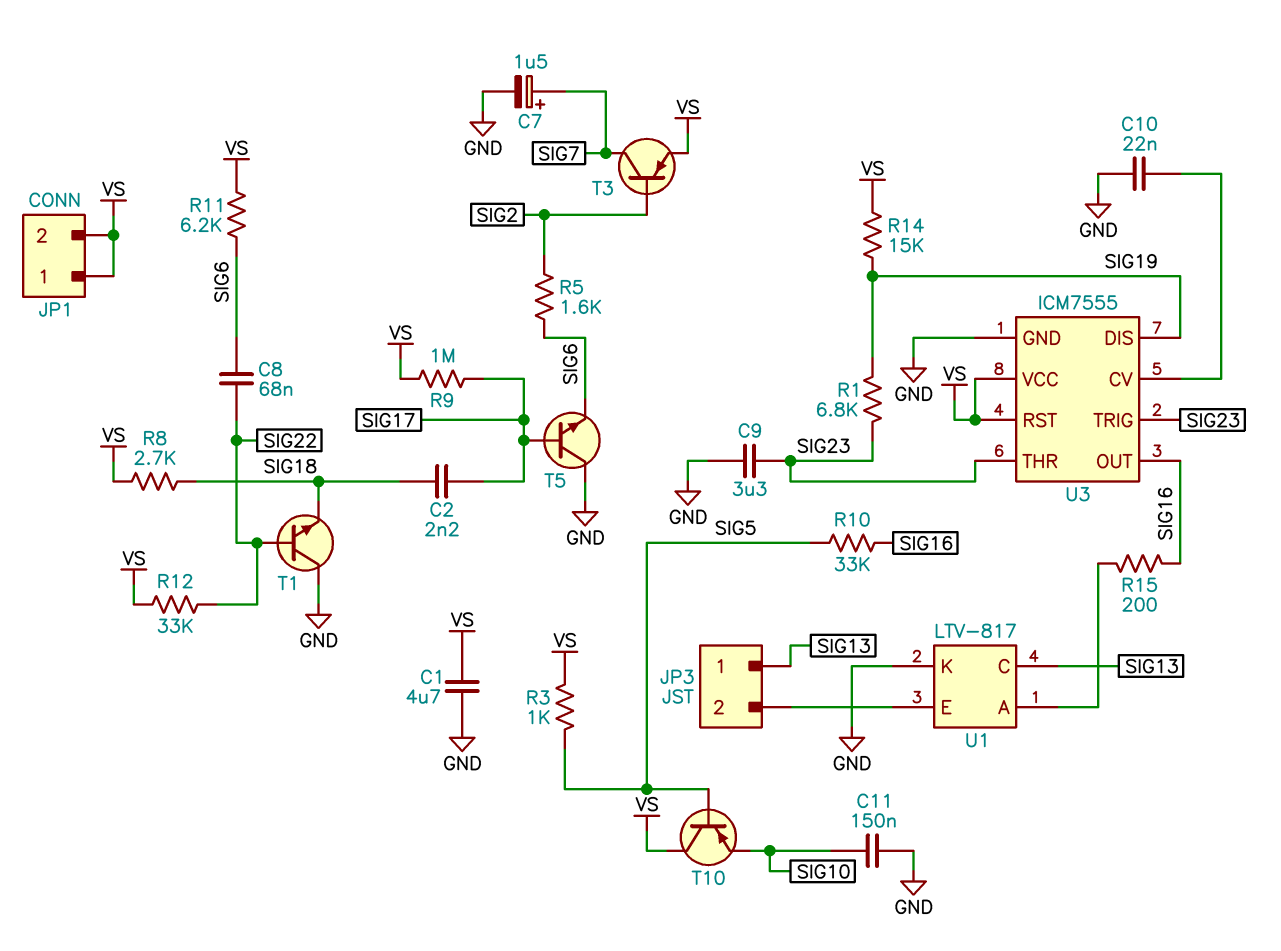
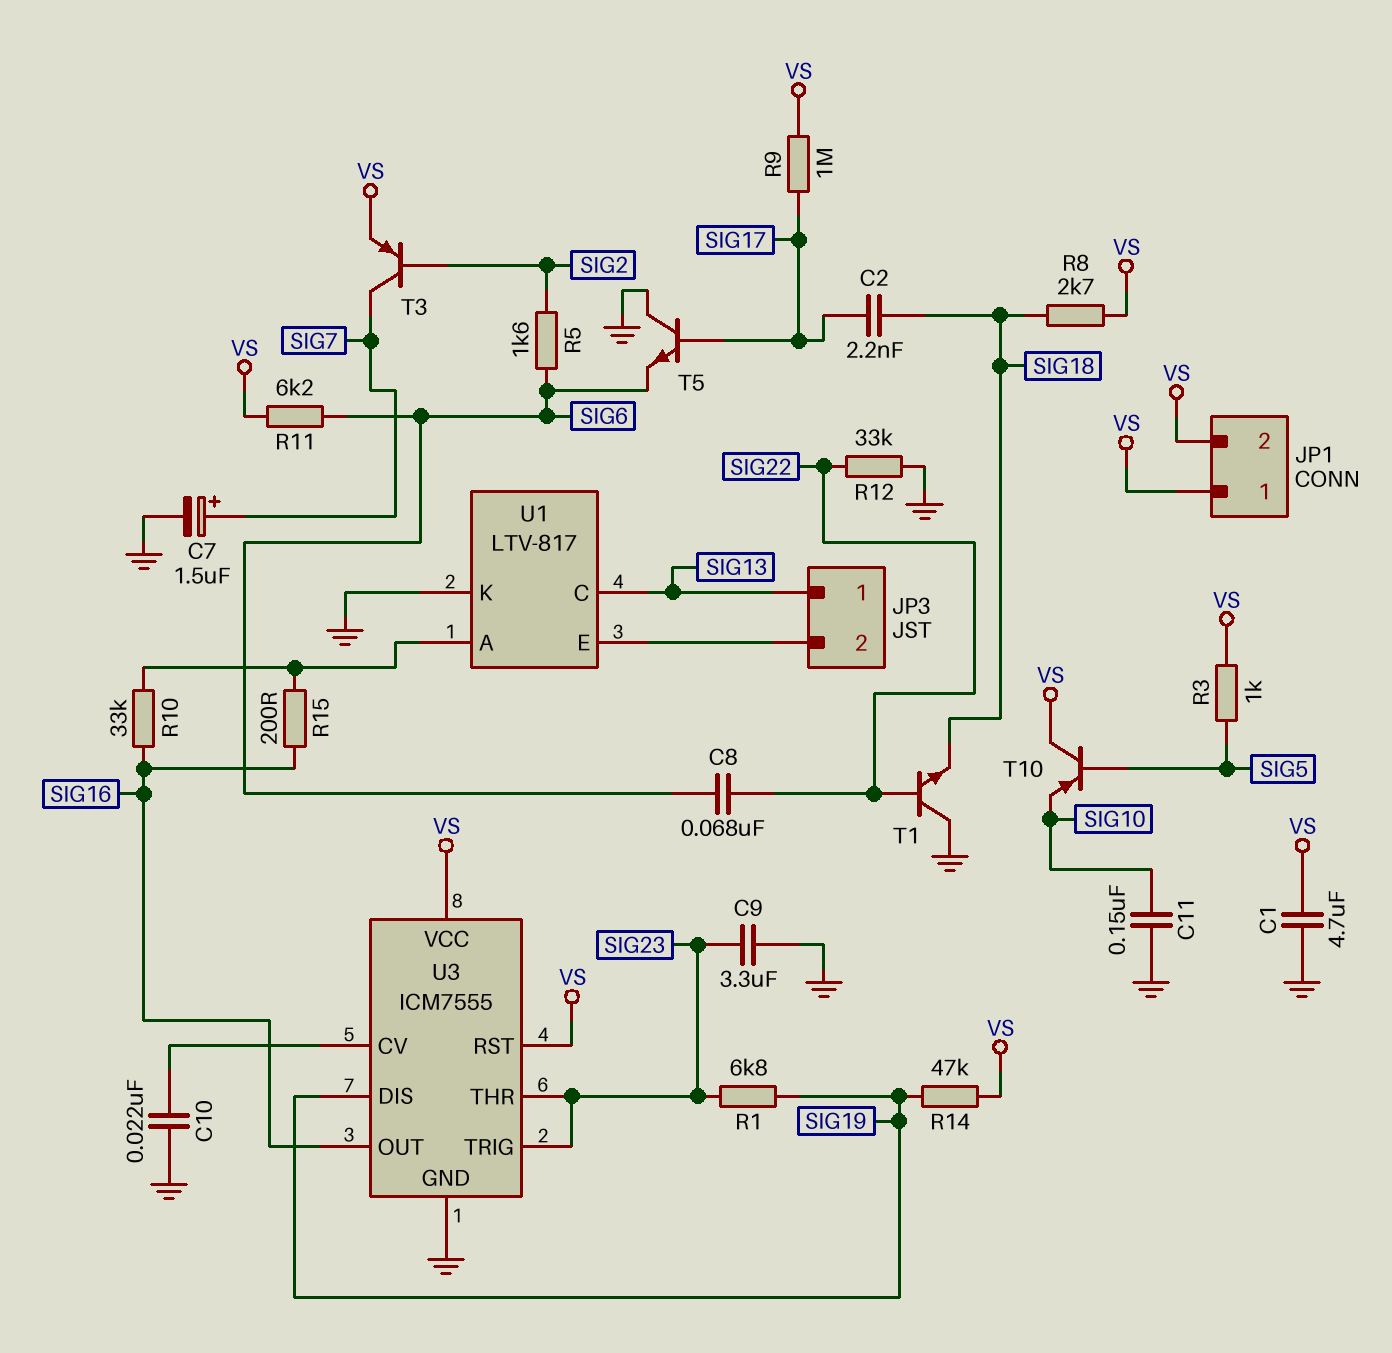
R10: 33k (SIG5, SIG16) -> 33k (SIG16, U1/A)
R12: 33k (SIG22, VS) -> 33k (GND, SIG22)
R14: 15k (SIG19, VS) -> 47k (SIG19, VS)

